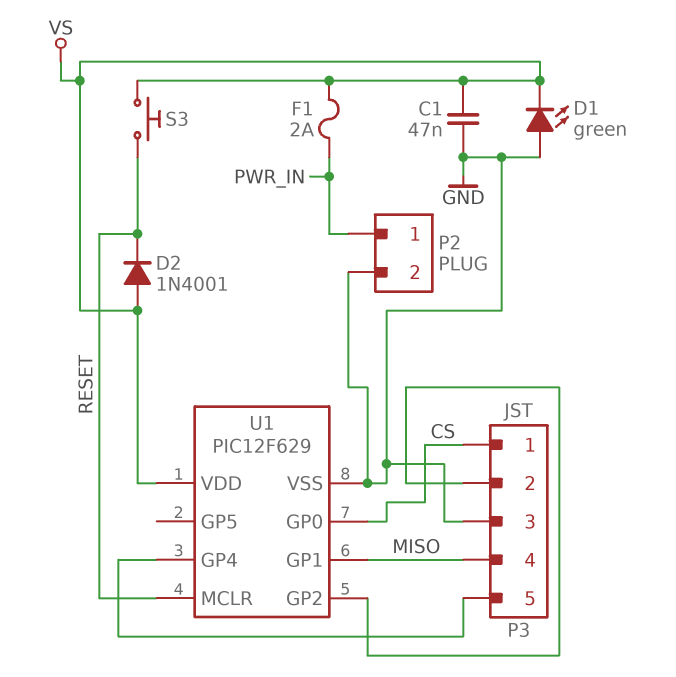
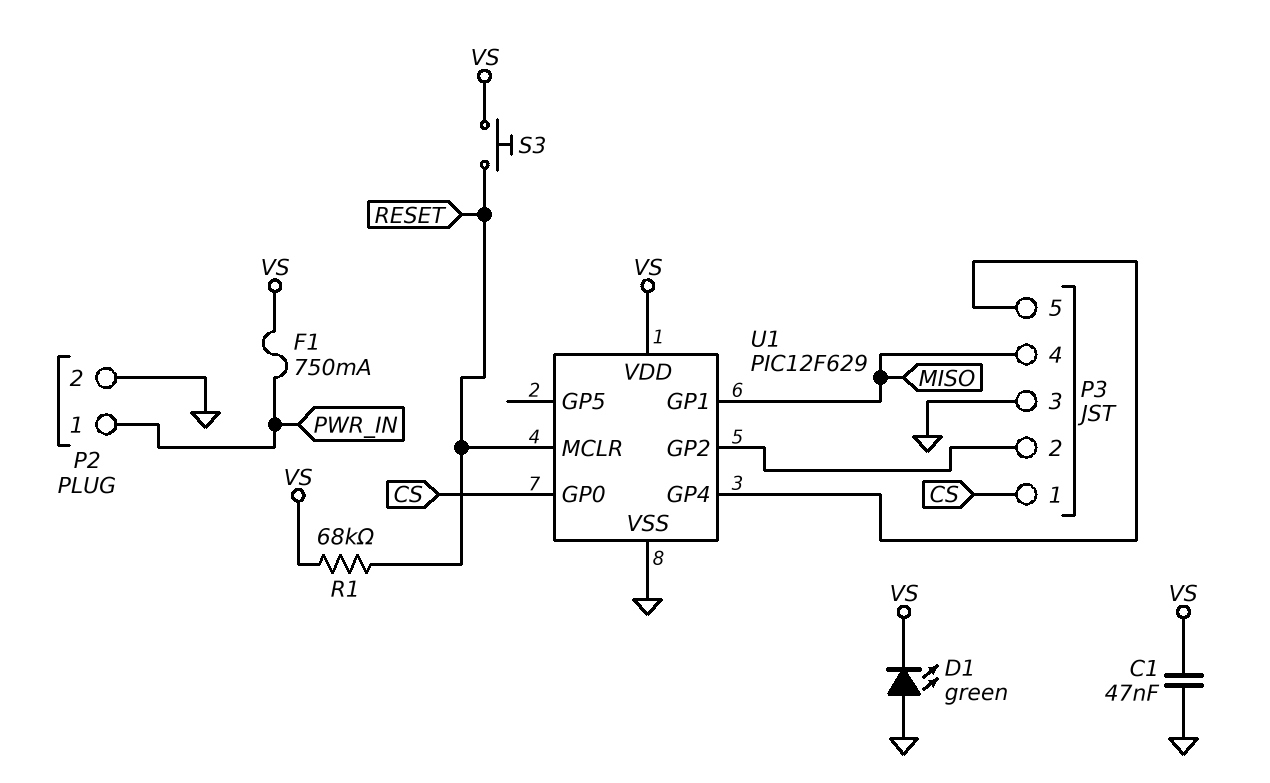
D2: diode 1N4001 (A VS, K RESET) -> none
F1: 2A (PWR_IN, VS) -> 750mA (PWR_IN, VS)
R1: none -> 68k (RESET, VS)

